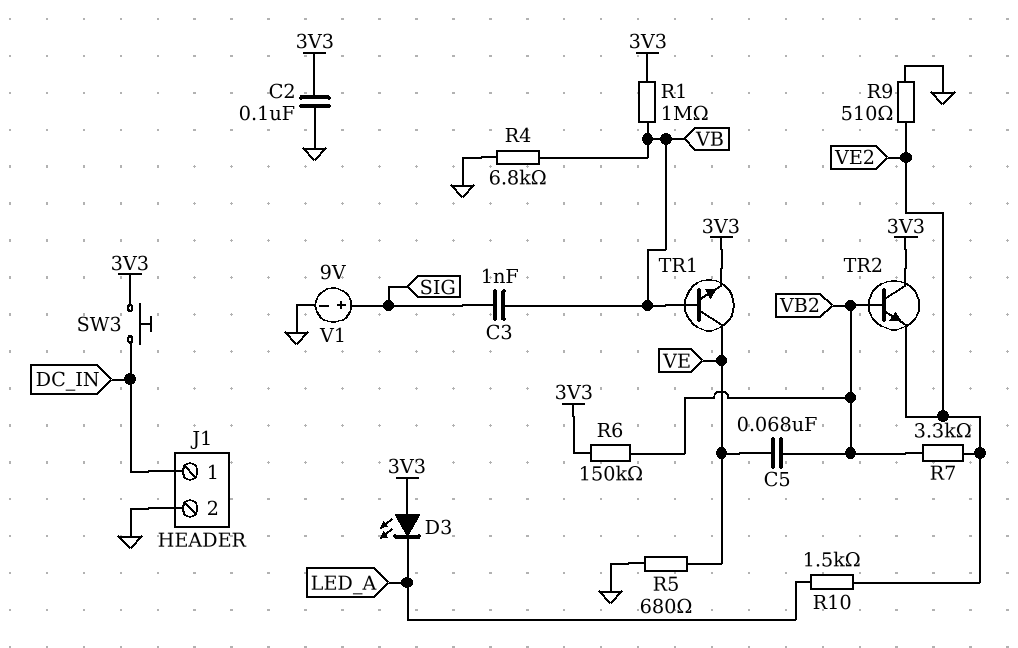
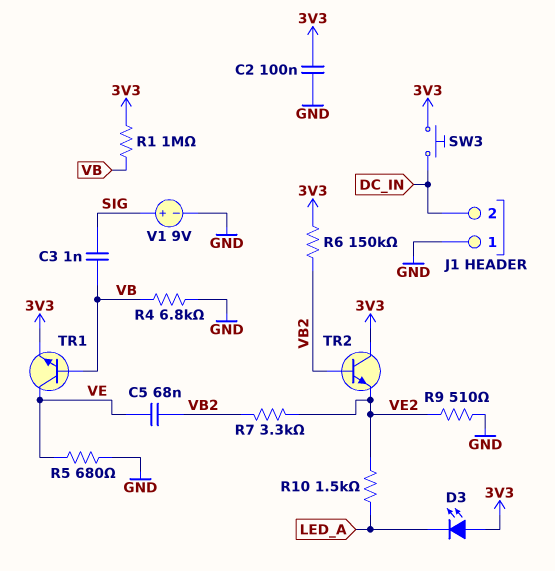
J1 pin 1: DC_IN -> GND
J1 pin 2: GND -> DC_IN

